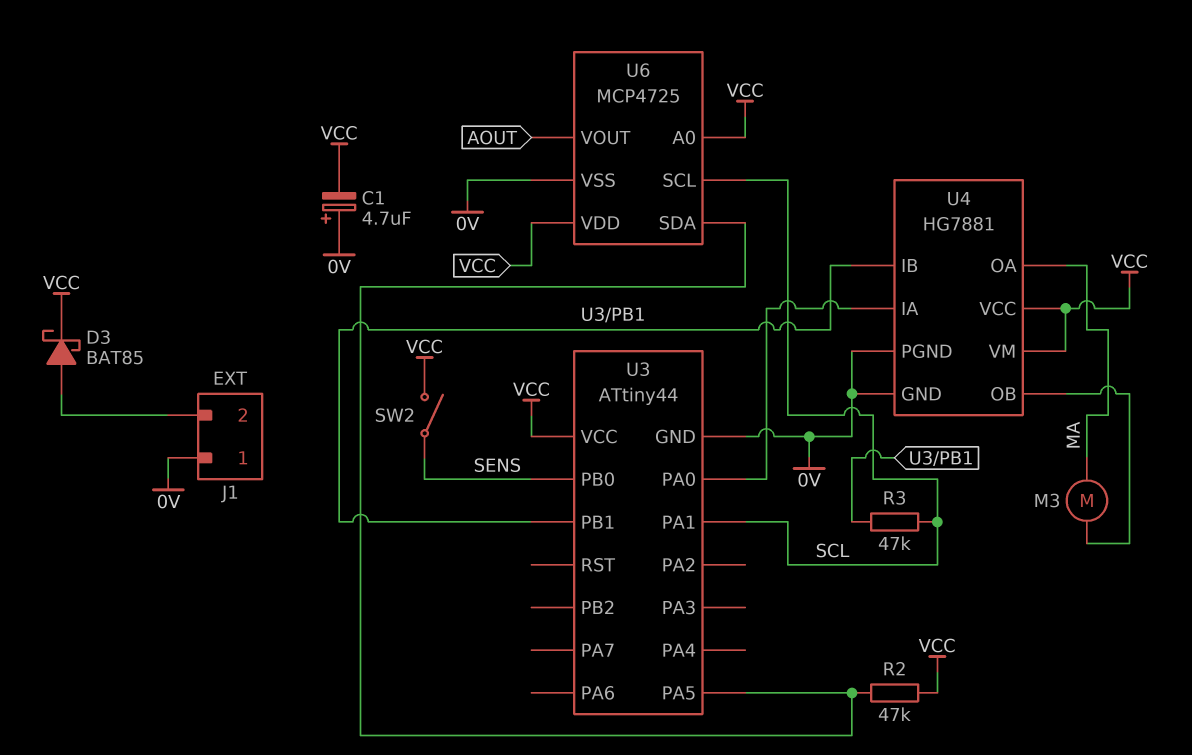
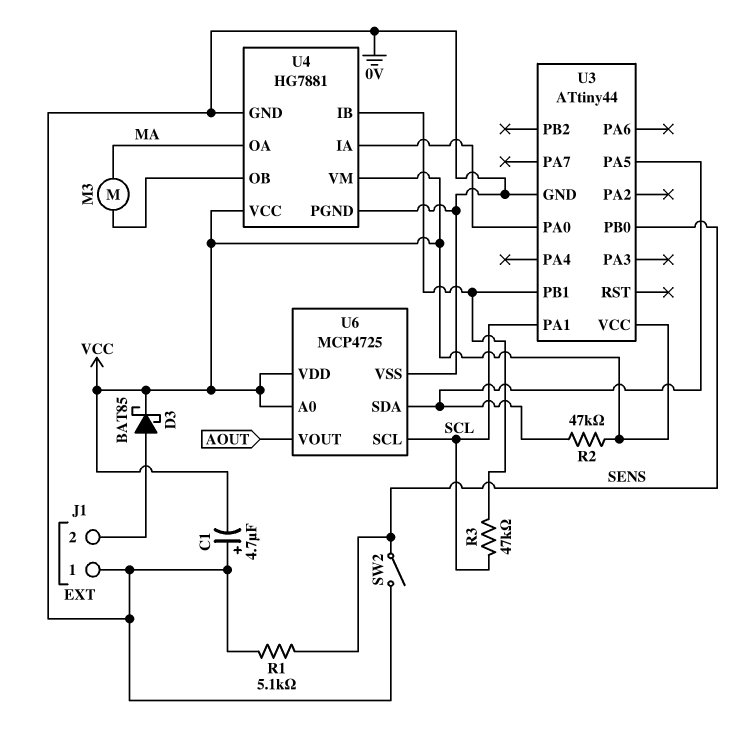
R1: none -> 5.1k (0V, SENS)
SW2: switch (SENS, VCC) -> switch (0V, SENS)

